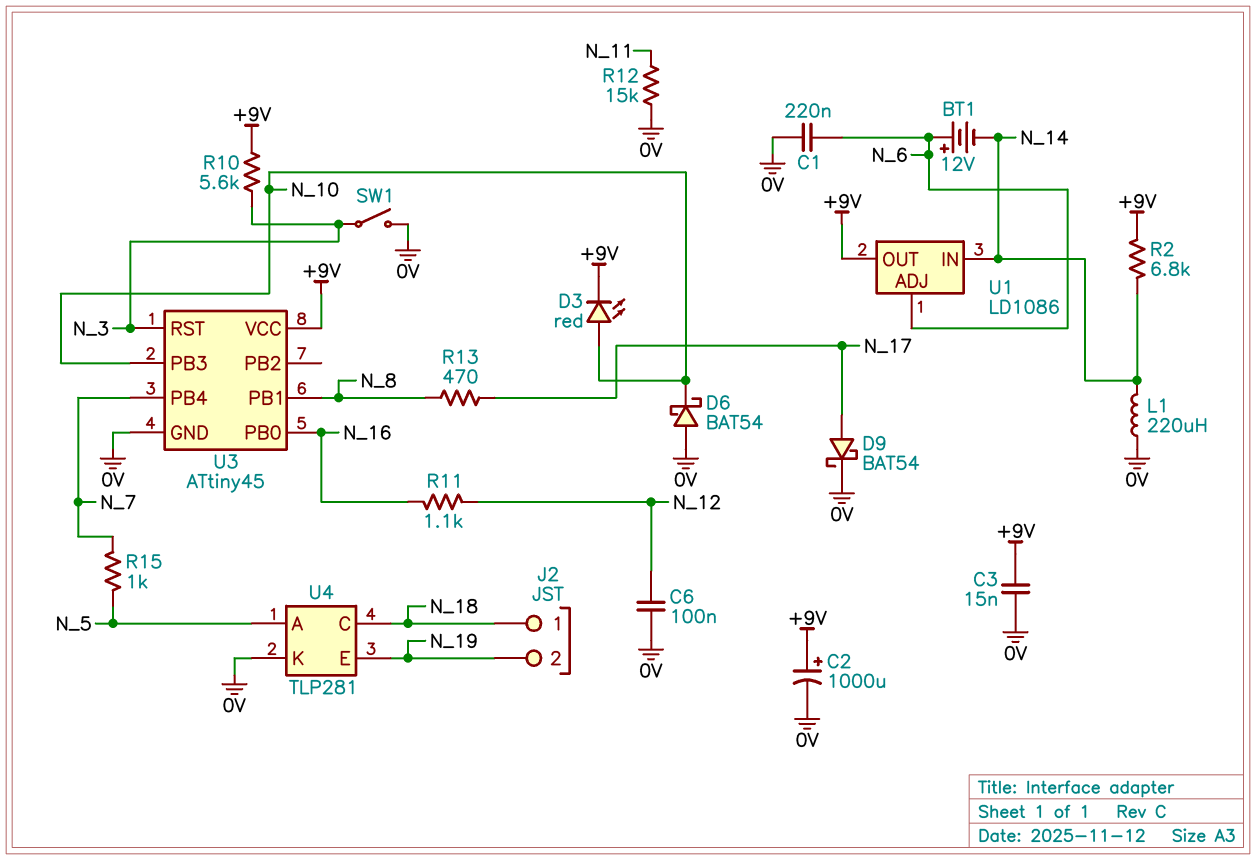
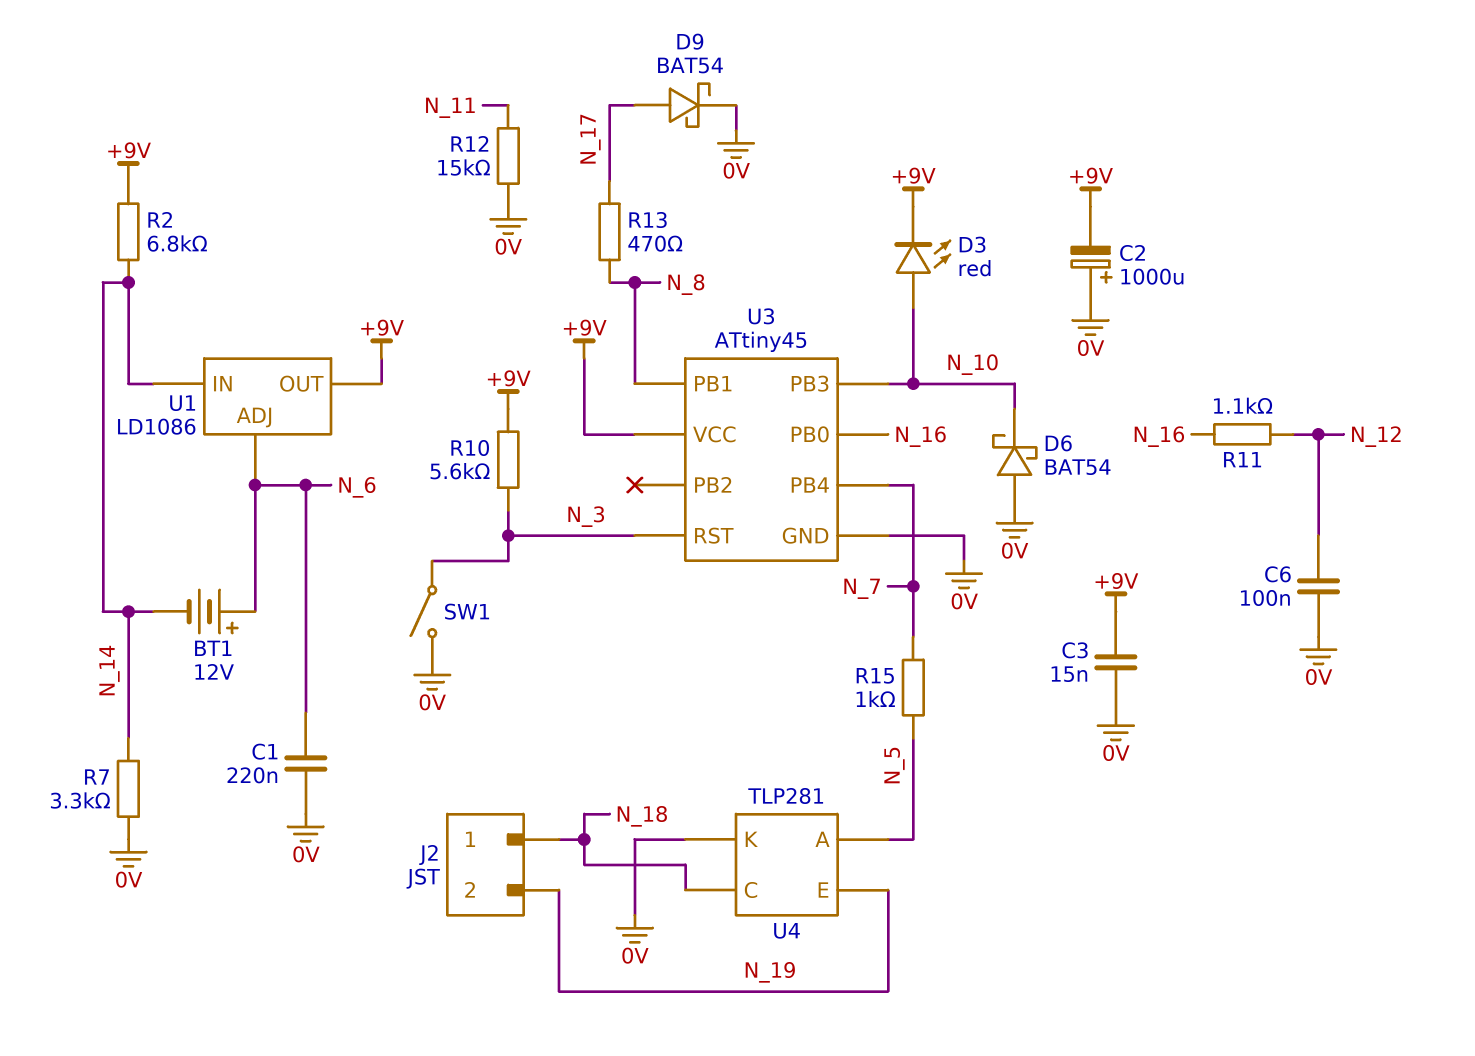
C2: 1000uF (plus +9V, minus 0V) -> 1000uF (plus 0V, minus +9V)
L1: 220uH (0V, N_14) -> none
R7: none -> 3.3k (0V, N_14)

